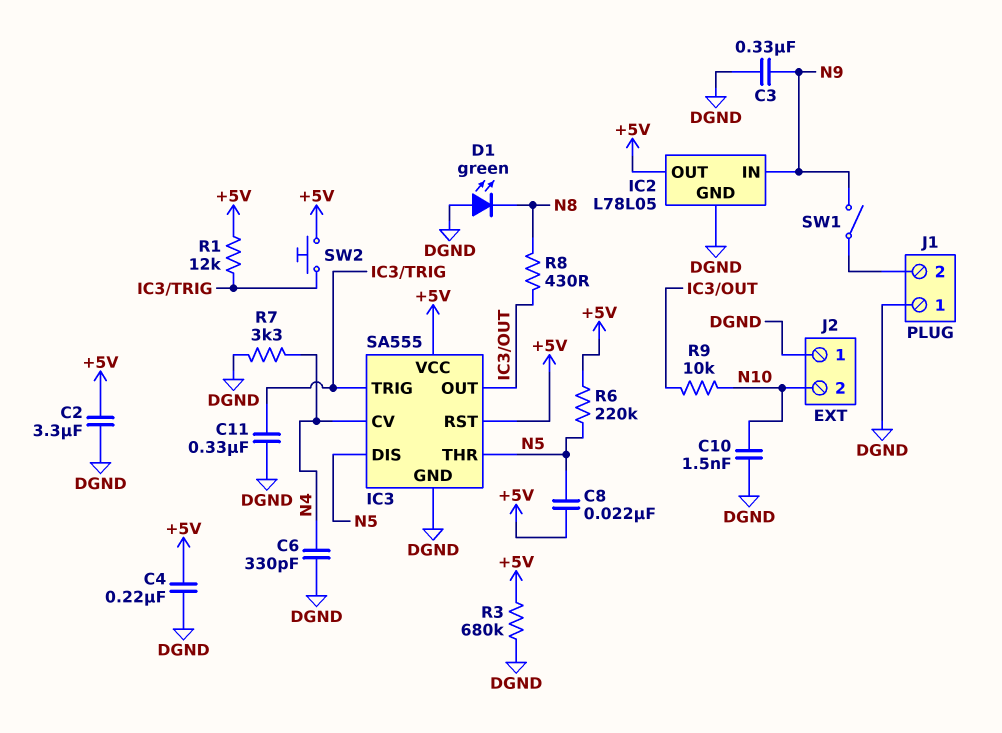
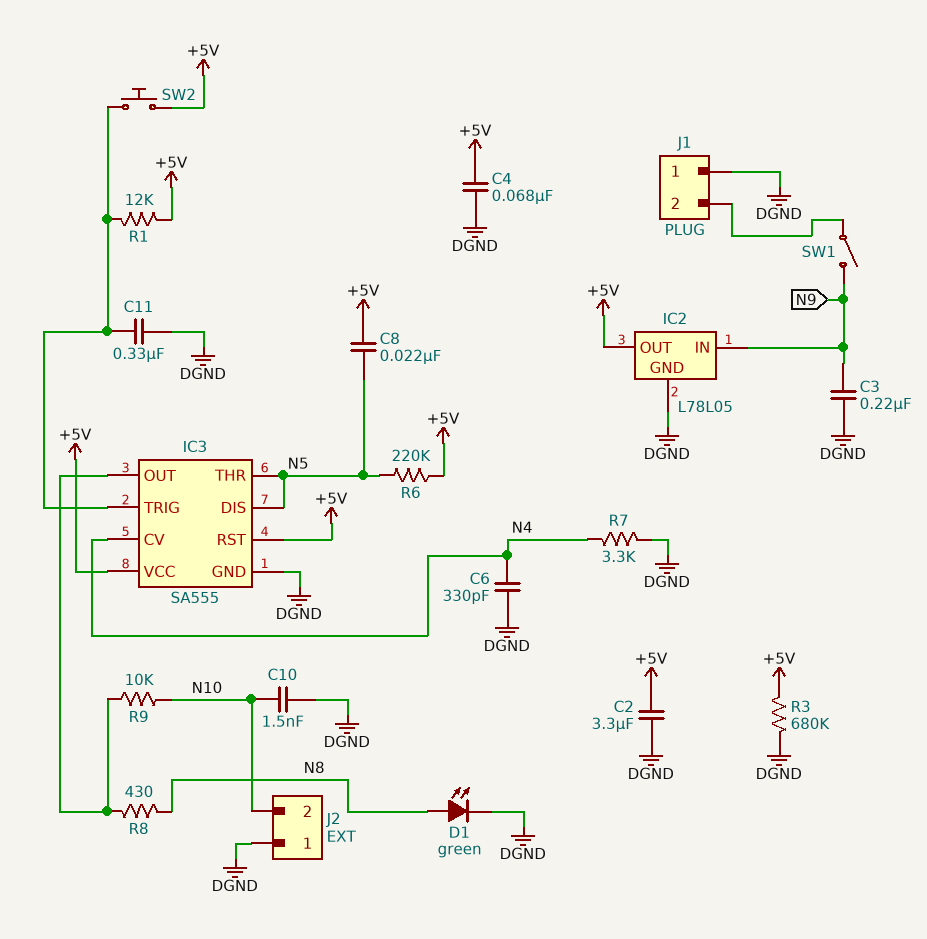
C3: 330nF (DGND, N9) -> 220nF (DGND, N9)
C4: 220nF (+5V, DGND) -> 68nF (+5V, DGND)
D1: LED green (A DGND, K N8) -> LED green (A N8, K DGND)

